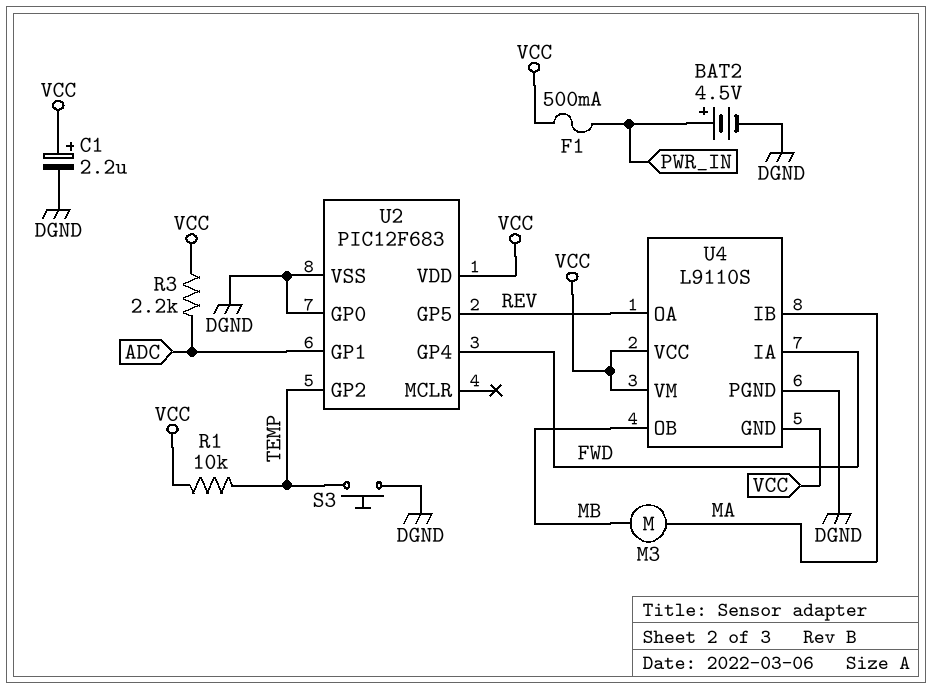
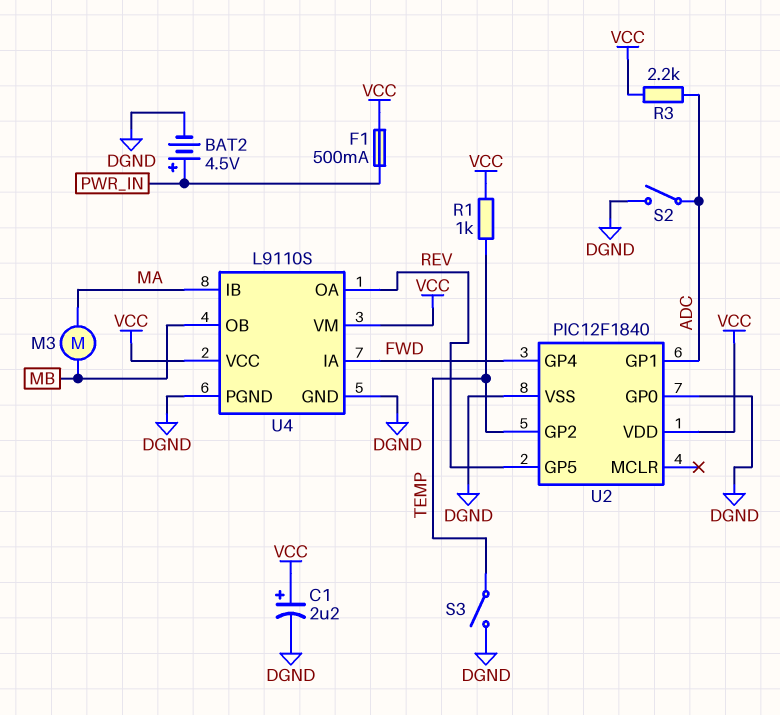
R1: 10k (TEMP, VCC) -> 1k (TEMP, VCC)
S2: none -> switch (ADC, DGND)
S3: button (DGND, TEMP) -> switch (DGND, TEMP)
U2: PIC12F683 -> PIC12F1840
U4 pin GND: VCC -> DGND

